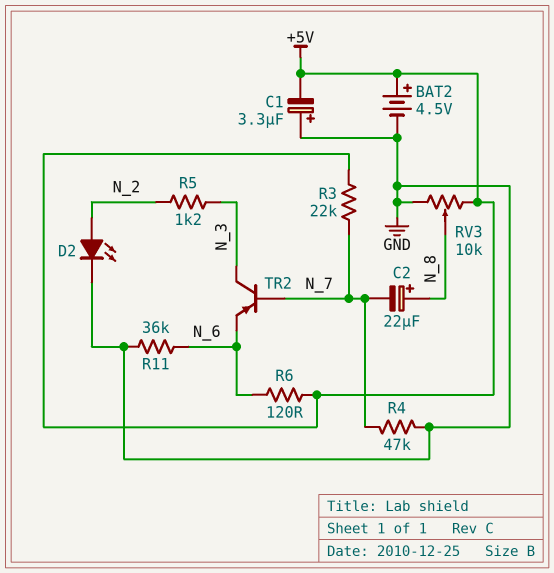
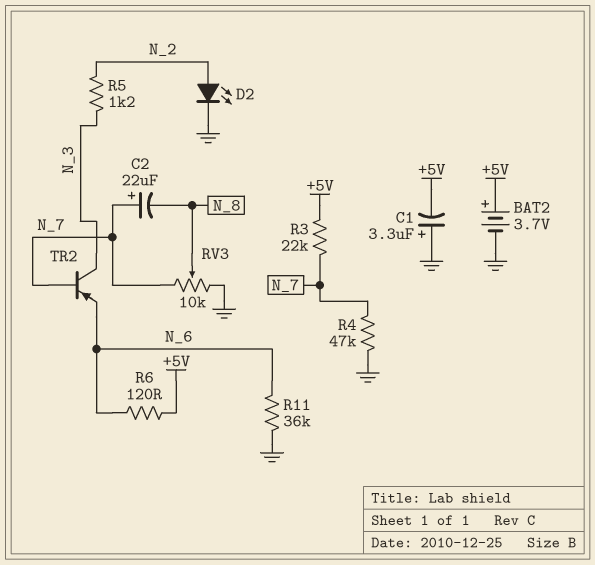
BAT2: 4.5V (plus +5V, minus GND) -> 3.7V (plus +5V, minus GND)
C2: 22uF (plus N_8, minus N_7) -> 22uF (plus N_7, minus N_8)
RV3: 10k (+5V, GND, wiper N_8) -> 10k (GND, N_7, wiper N_8)

